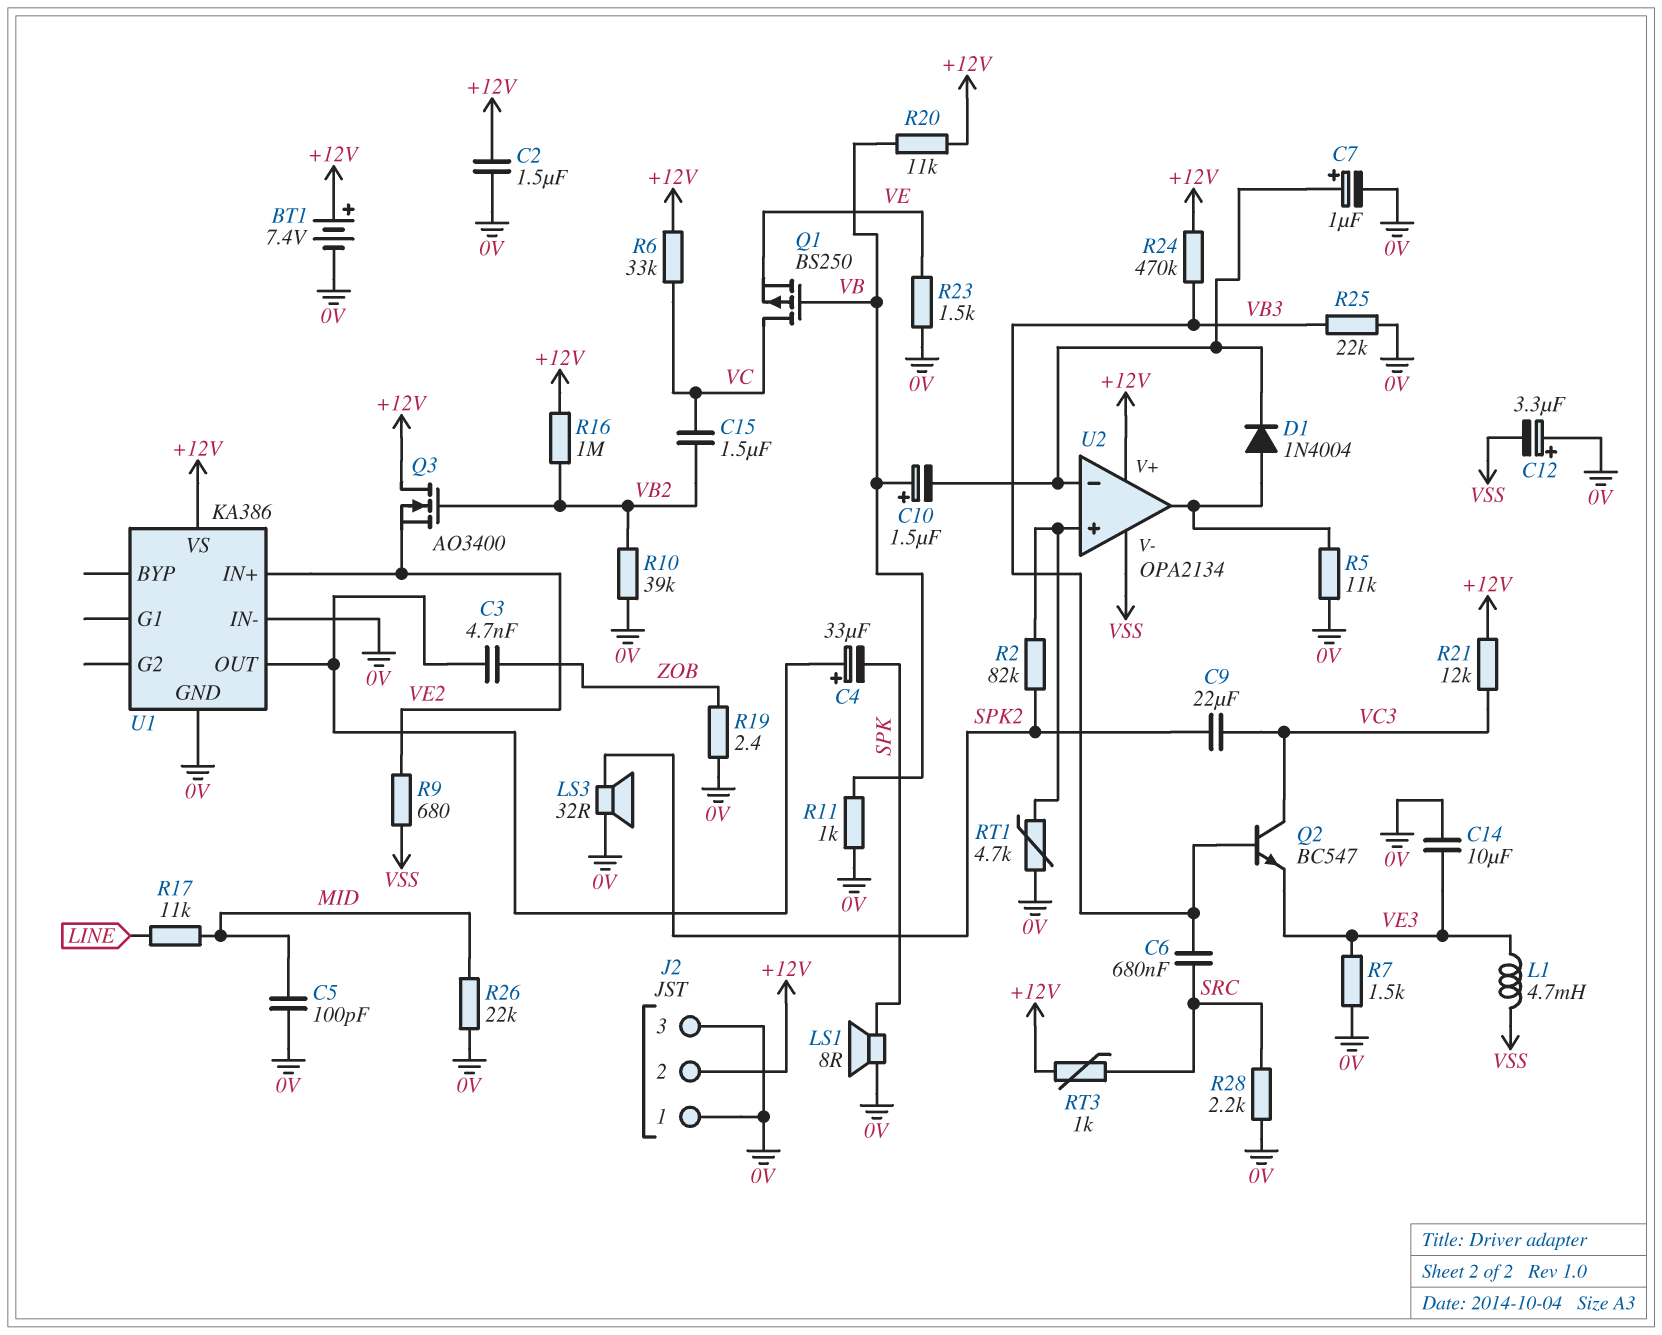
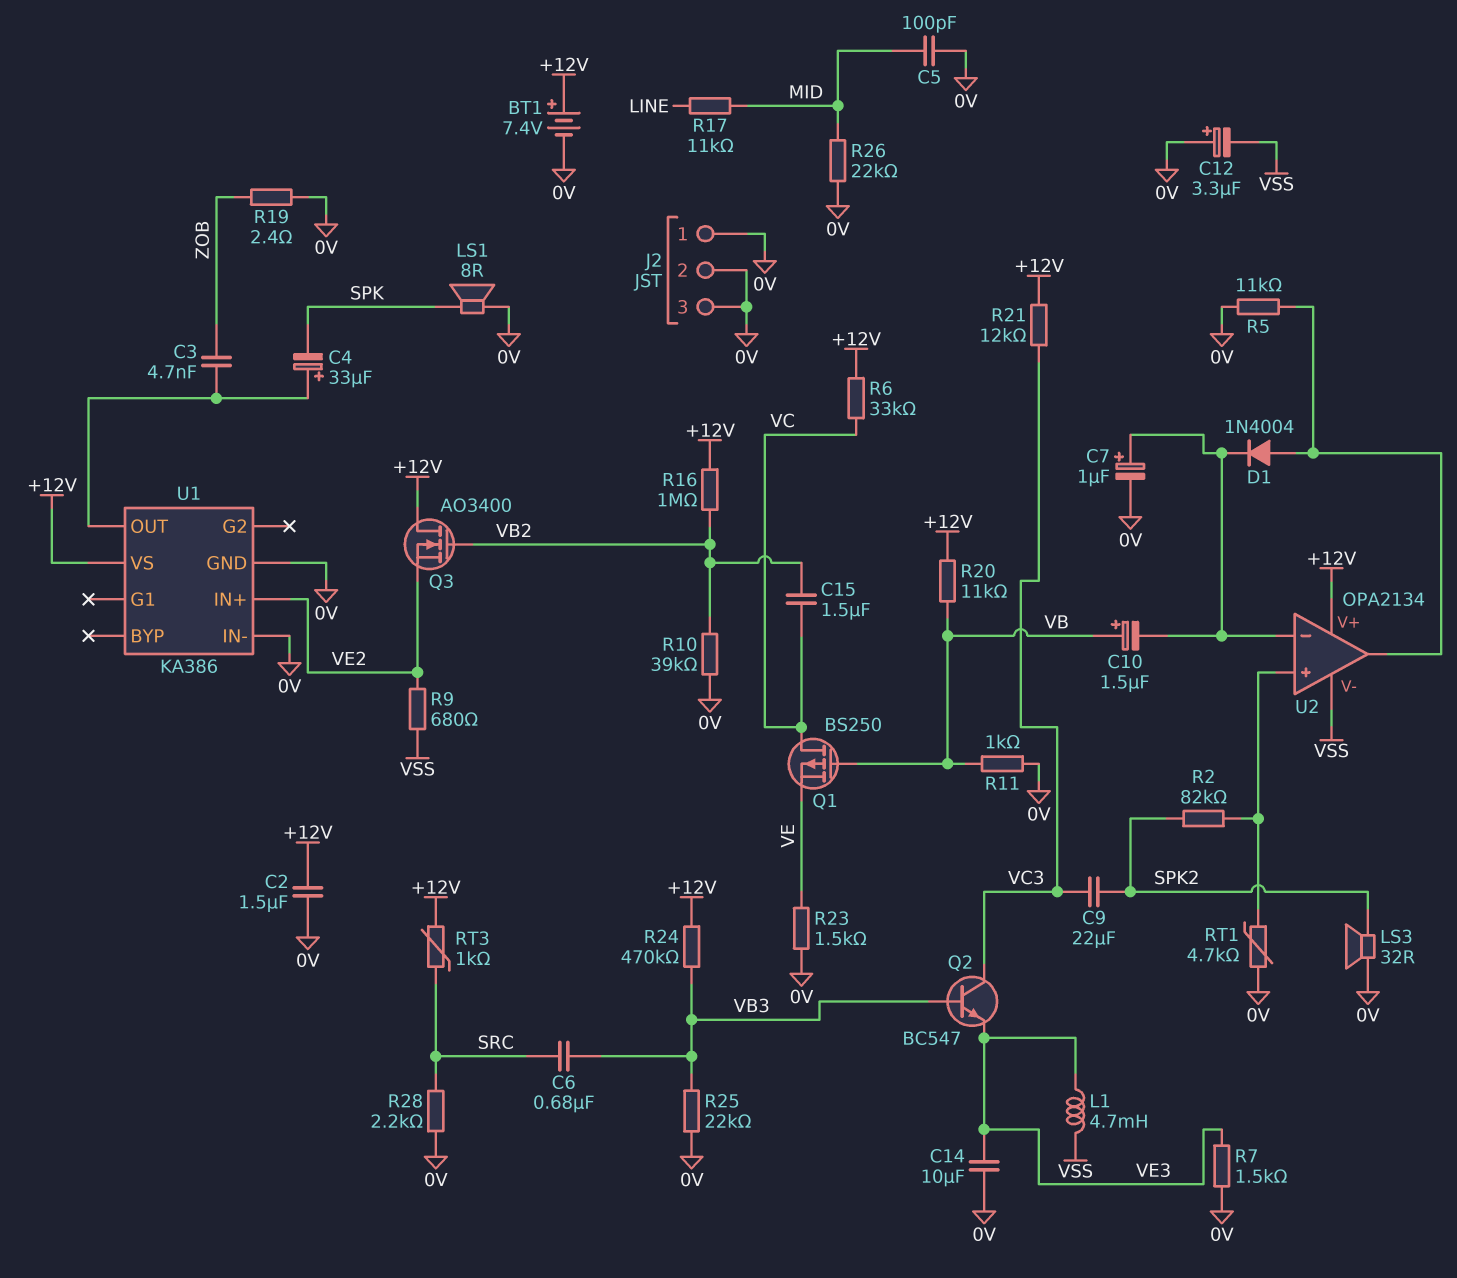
J2 pin 2: +12V -> 0V

